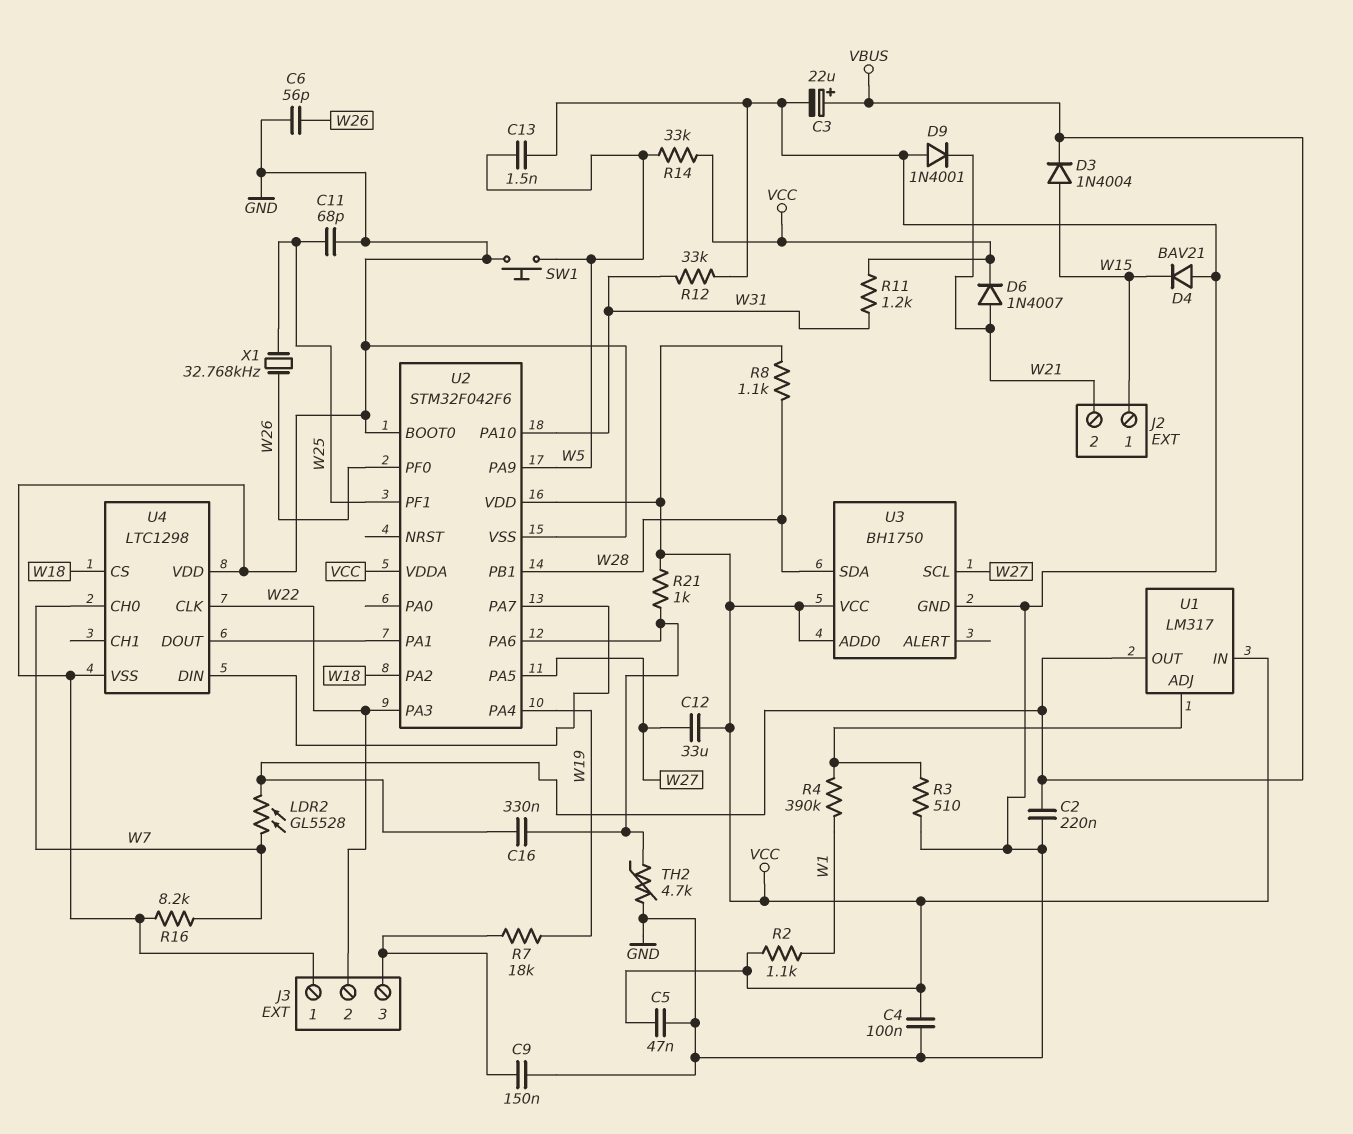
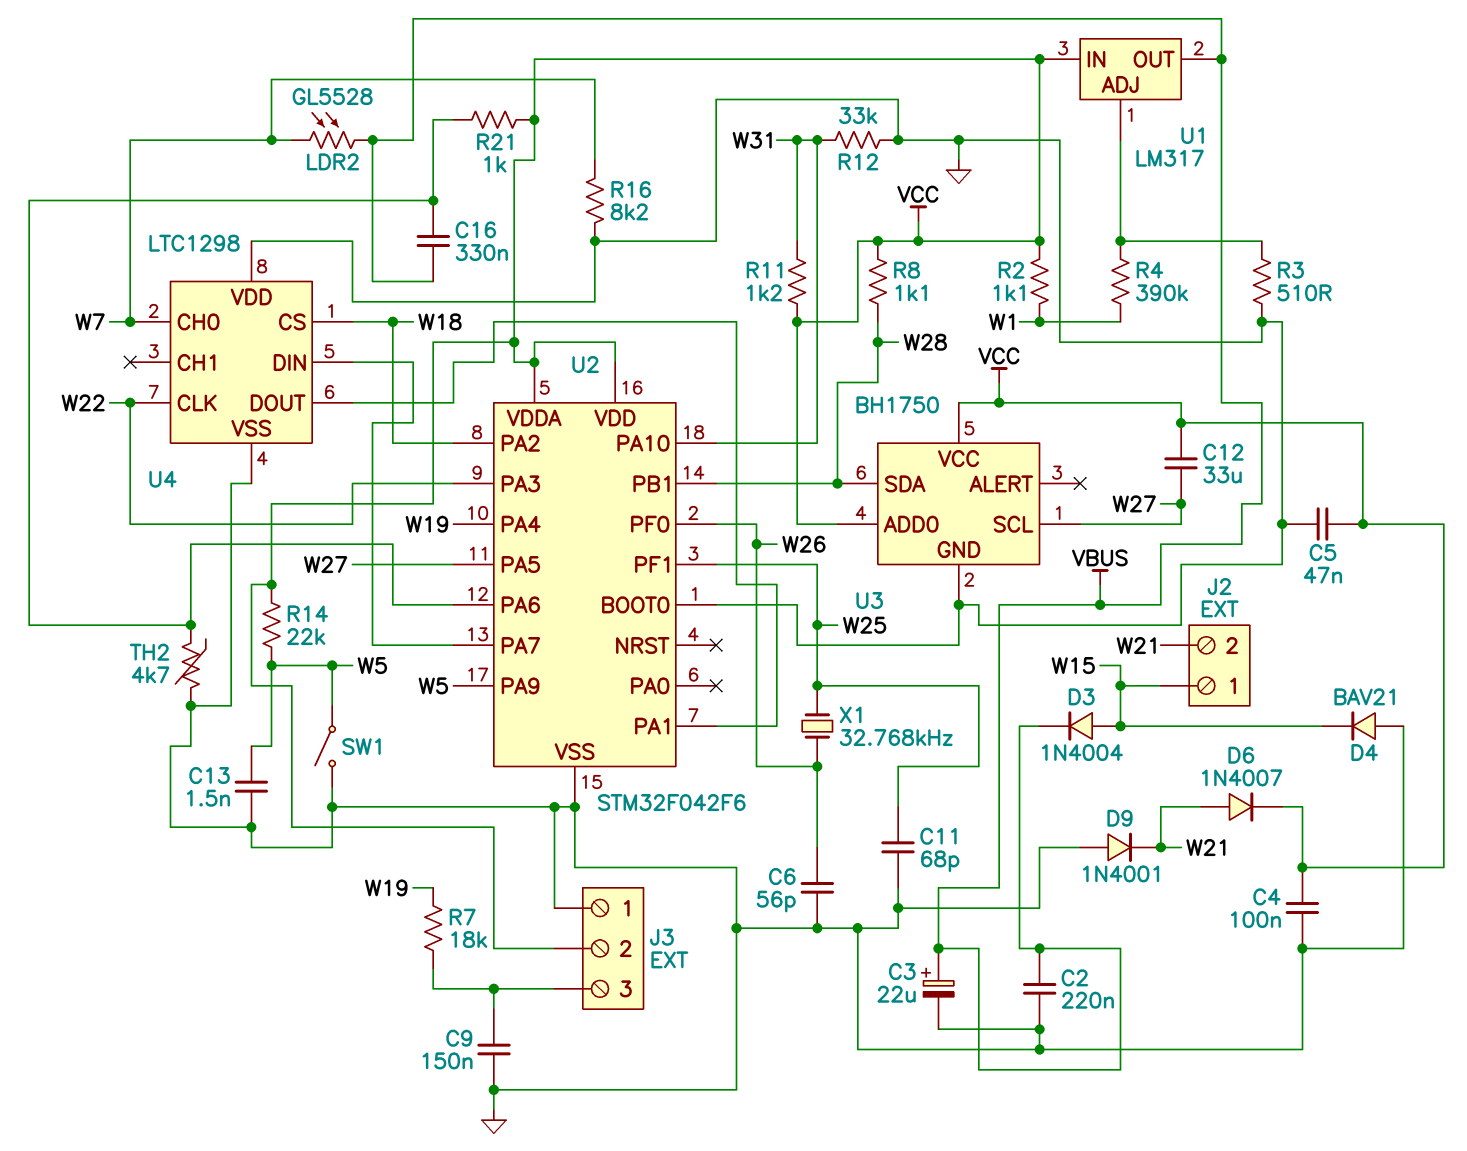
J3 pin 2: W22 -> VCC
R14: 33k (VCC, W5) -> 22k (VCC, W5)
SW1: button (GND, W5) -> switch (GND, W5)

